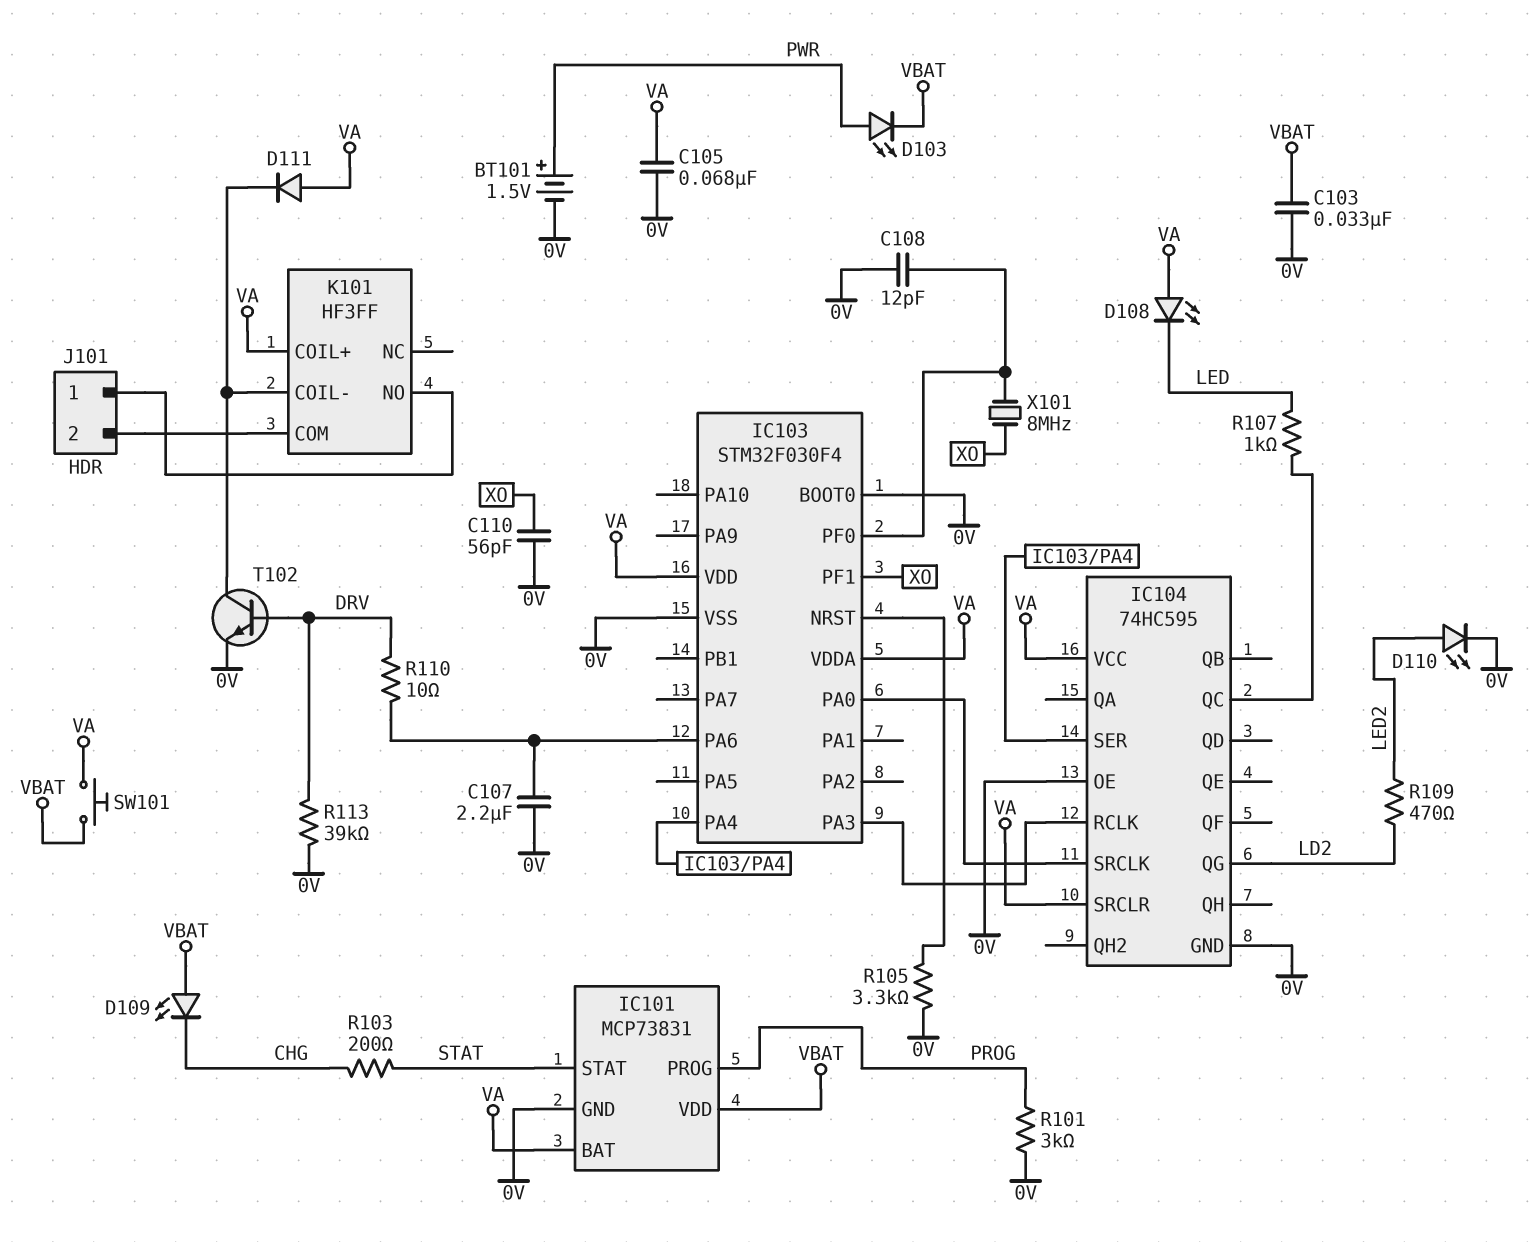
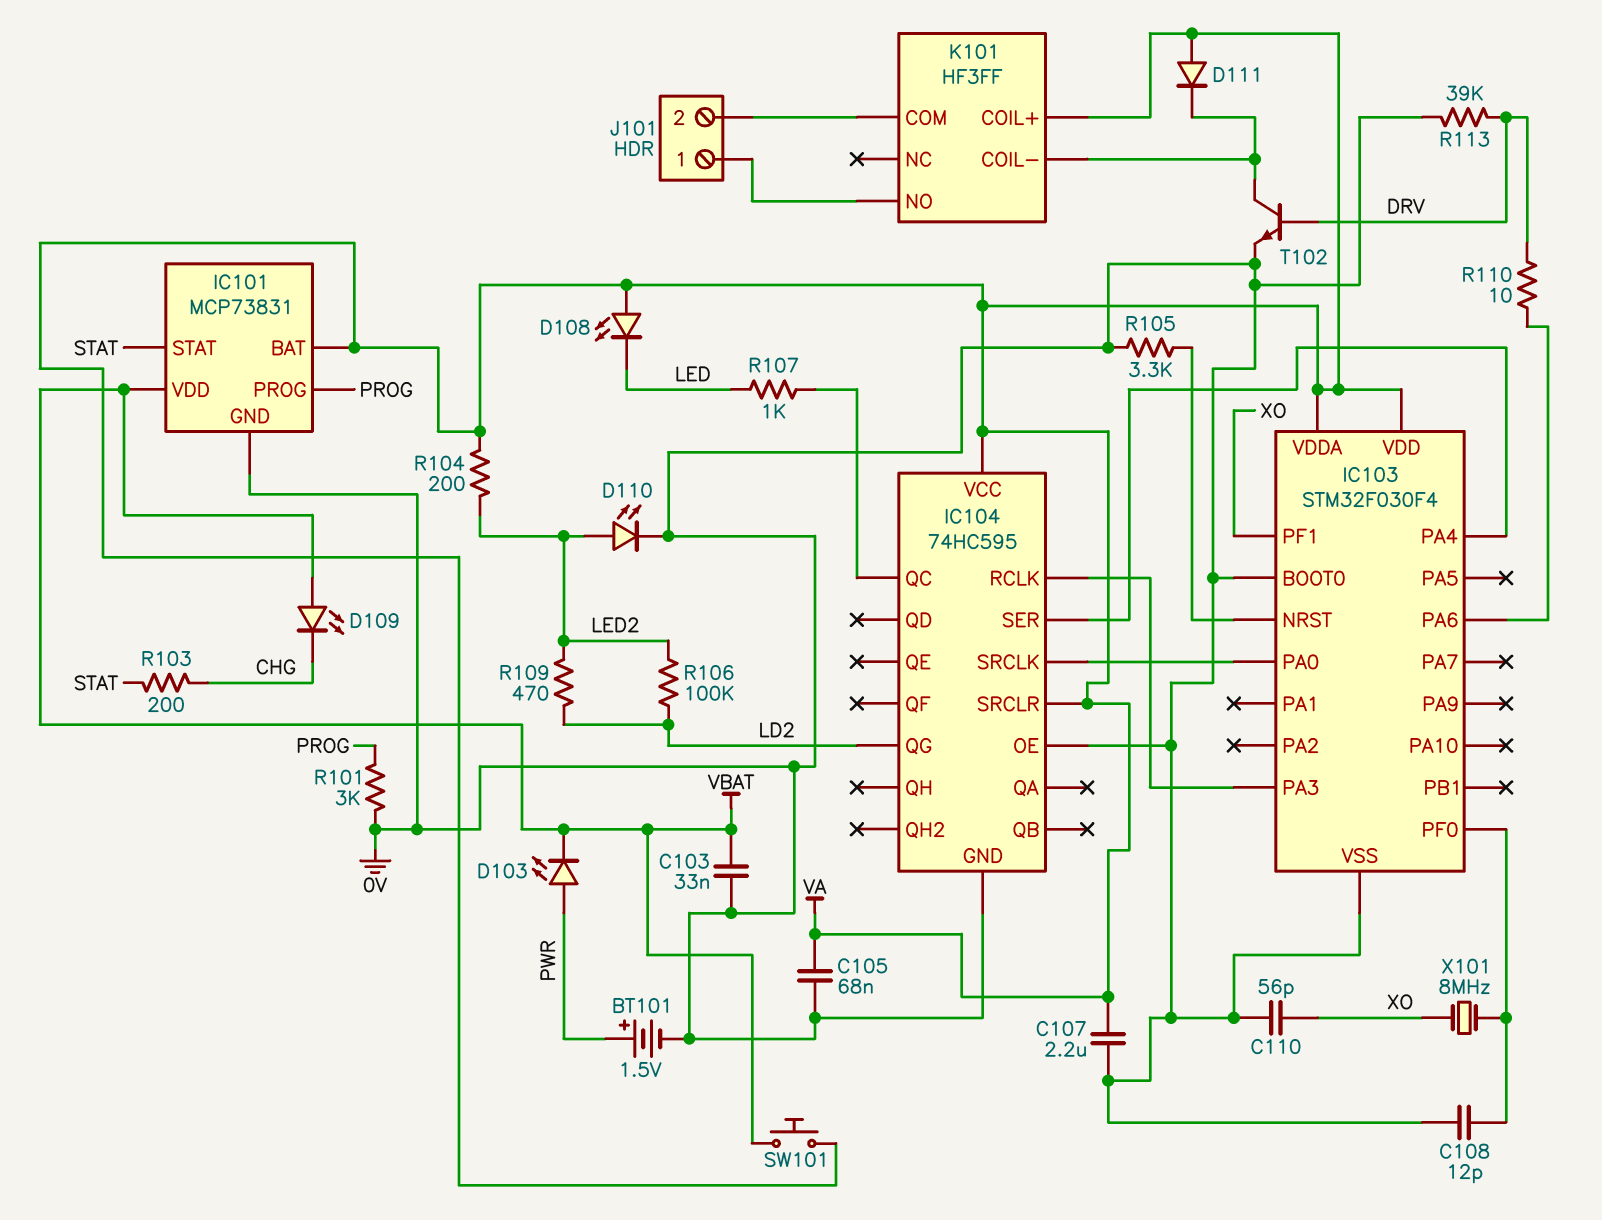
C107: 2.2uF (0V, IC103/PA6) -> 2.2uF (0V, VA)
R104: none -> 200 (LED2, VA)
R106: none -> 100k (LD2, LED2)

